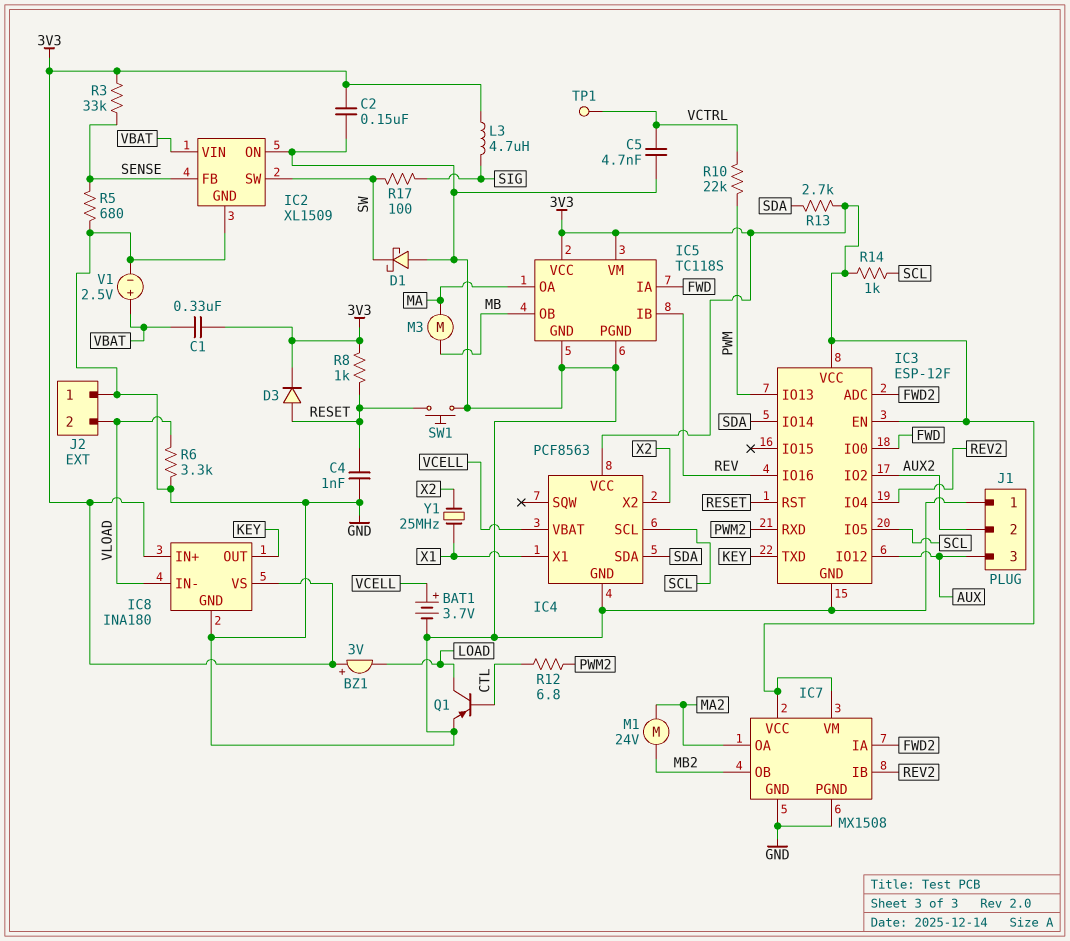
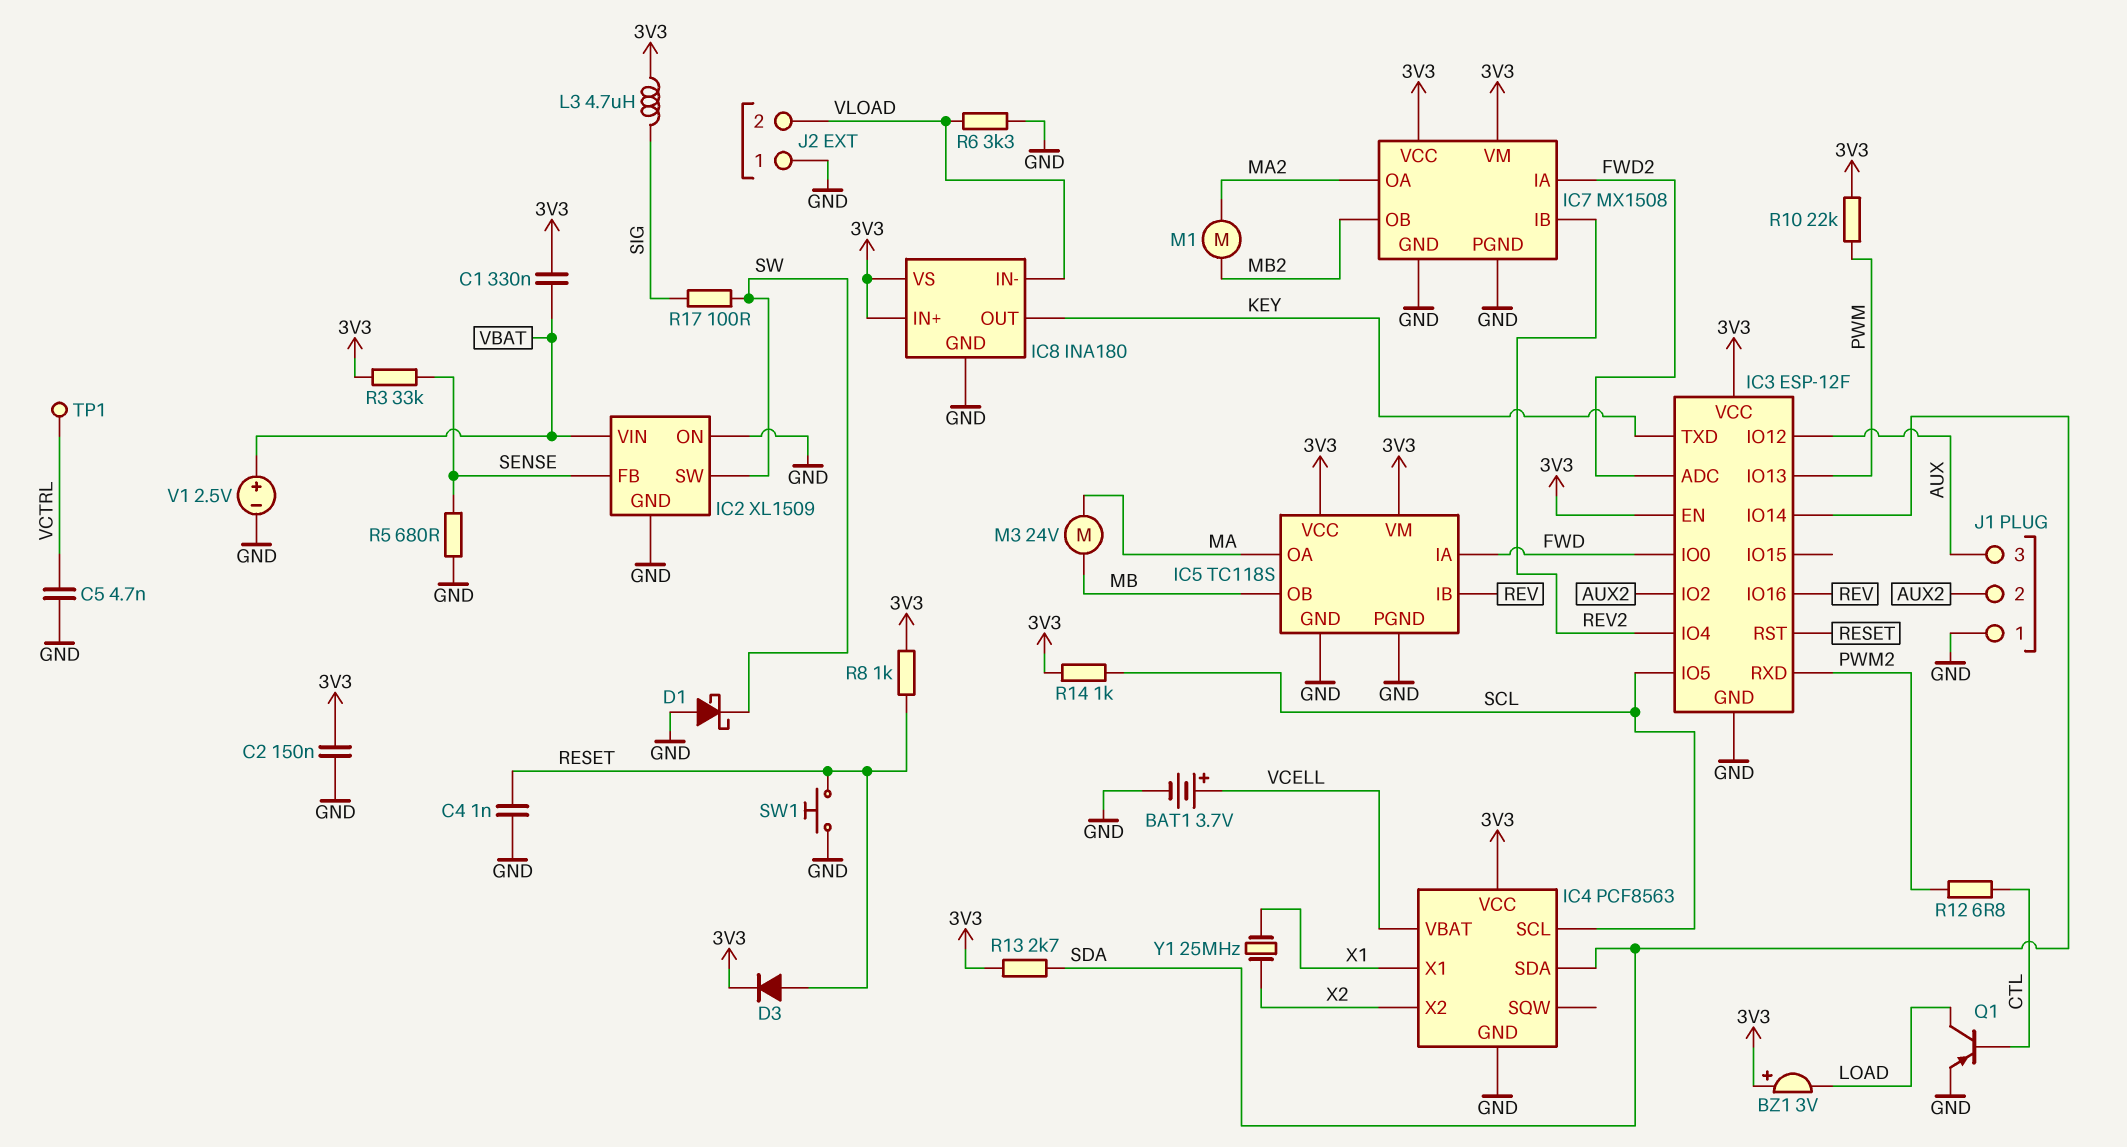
M1: motor 24V (MA2, MB2) -> motor (MA2, MB2)
M3: motor (MA, MB) -> motor 24V (MA, MB)
R10: 22k (PWM, VCTRL) -> 22k (3V3, PWM)

